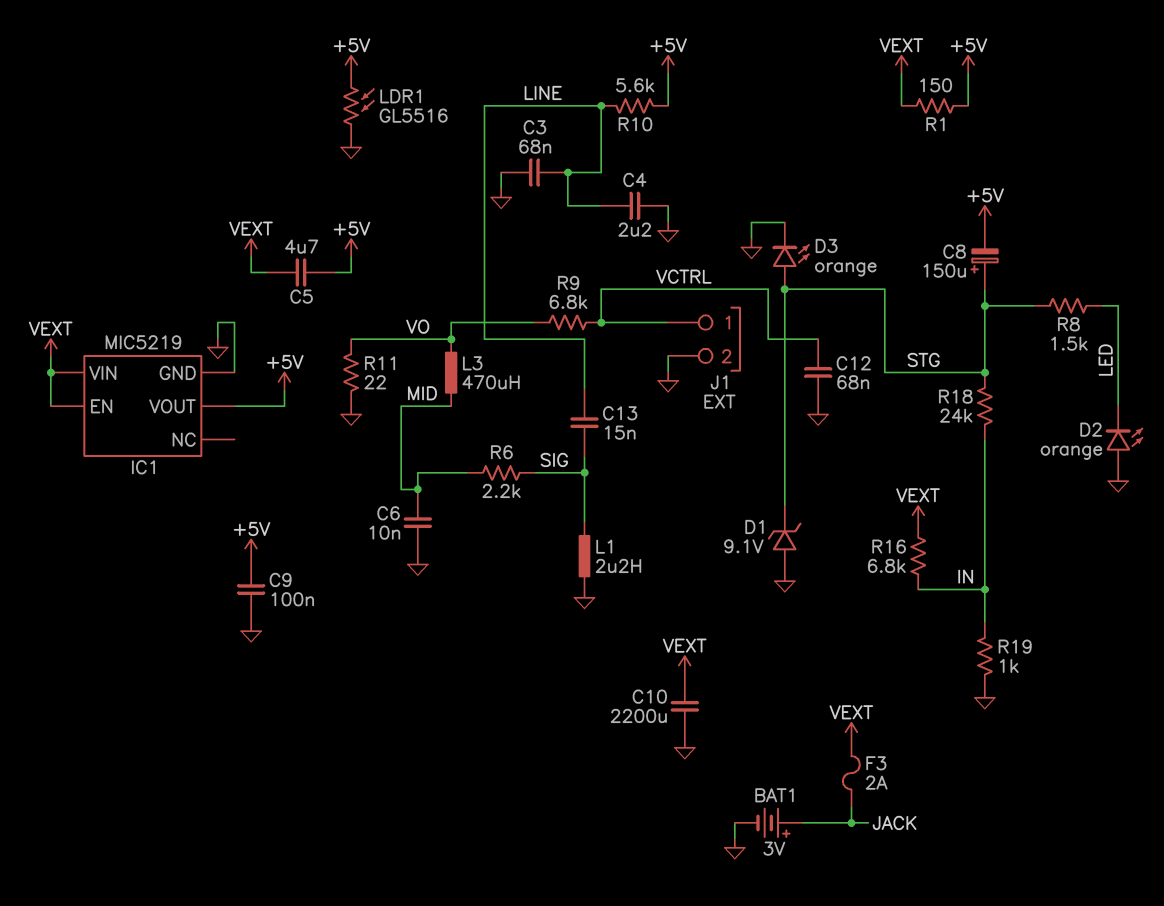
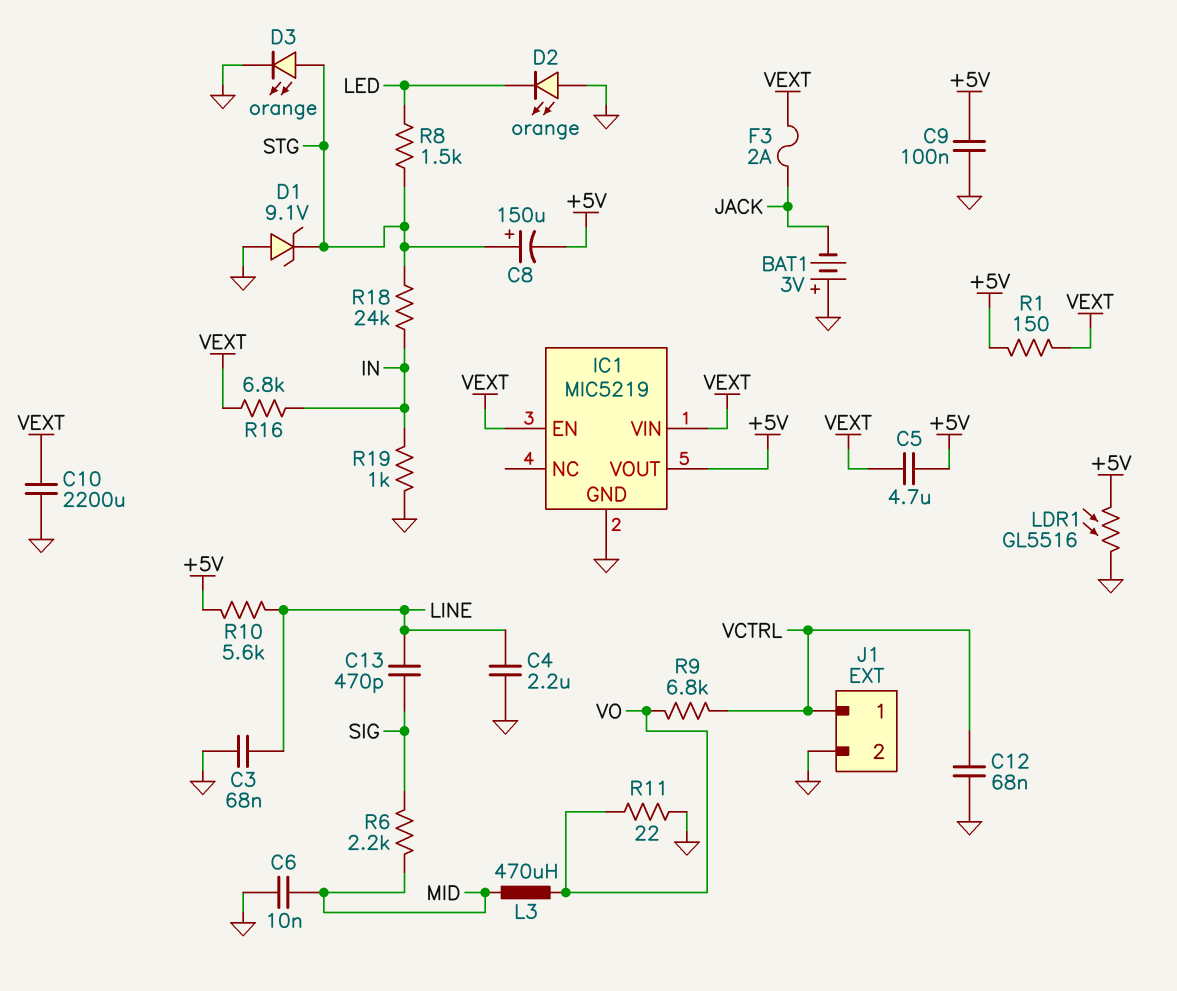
BAT1: 3V (plus JACK, minus GND) -> 3V (plus GND, minus JACK)
C13: 15nF (LINE, SIG) -> 470pF (LINE, SIG)
L1: 2.2uH (GND, SIG) -> none

